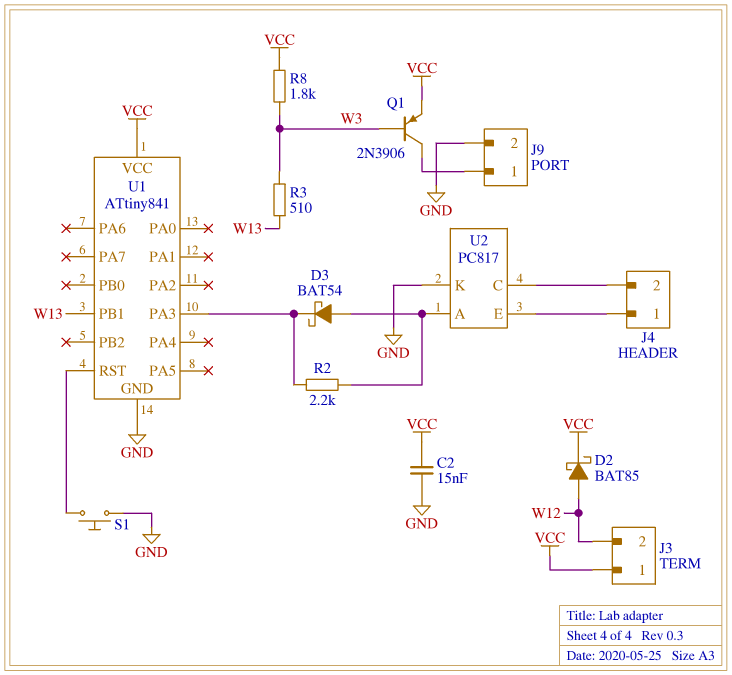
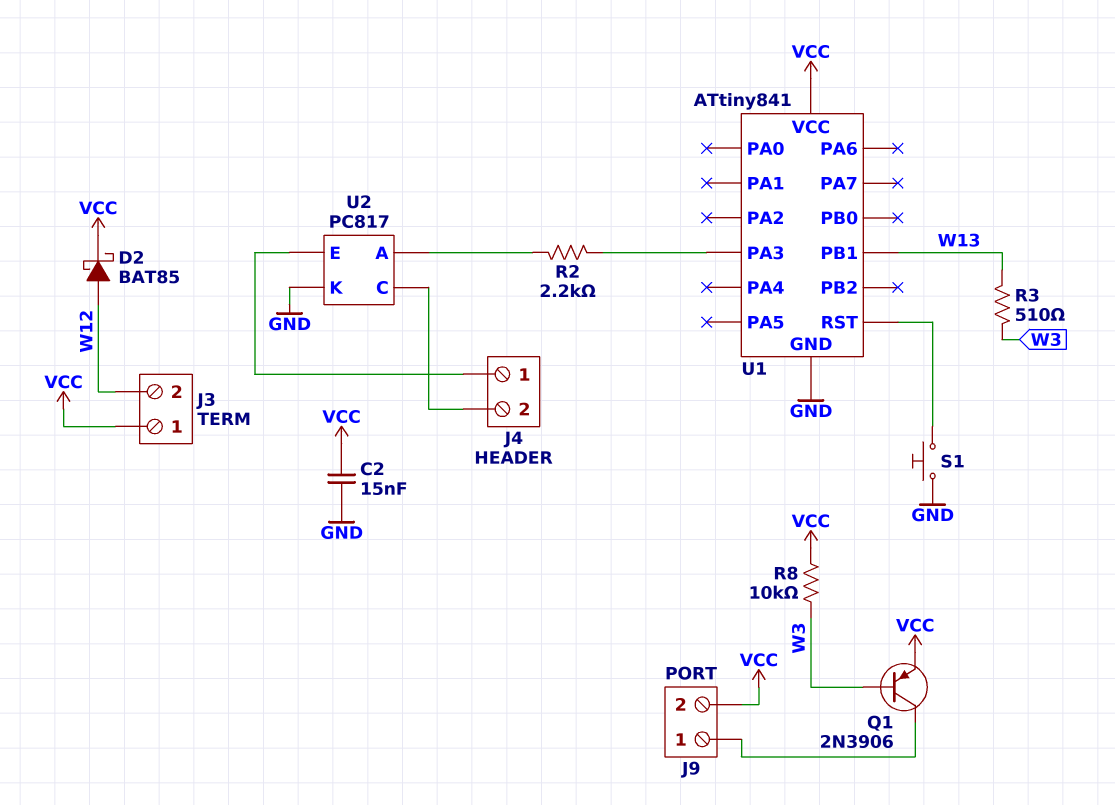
D3: schottky BAT54 (A U2/A, K U1/PA3) -> none
J9 pin 2: GND -> VCC
R8: 1.8k (VCC, W3) -> 10k (VCC, W3)

